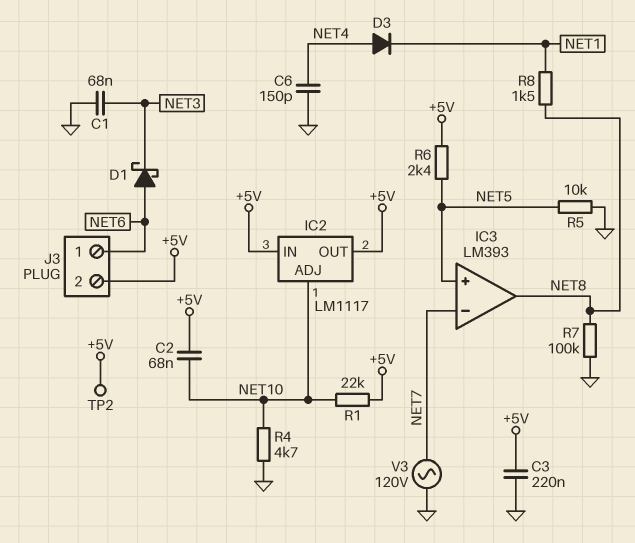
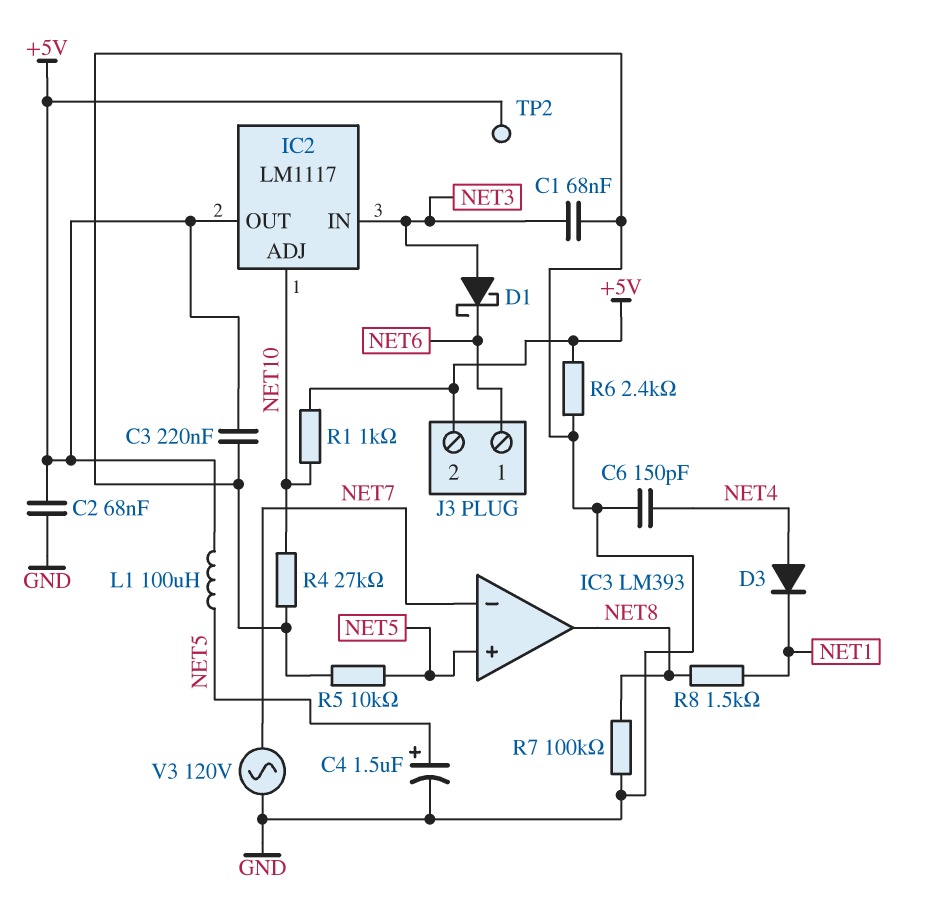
C2: 68nF (+5V, NET10) -> 68nF (+5V, GND)
C4: none -> 1.5uF (plus NET5, minus GND)
D1: schottky (A NET6, K NET3) -> schottky (A NET3, K NET6)
IC2 pin IN: +5V -> NET3
L1: none -> 100uH (+5V, NET5)
R1: 22k (+5V, NET10) -> 1k (+5V, NET10)
R4: 4.7k (GND, NET10) -> 27k (GND, NET10)
R6: 2.4k (+5V, NET5) -> 2.4k (+5V, GND)

